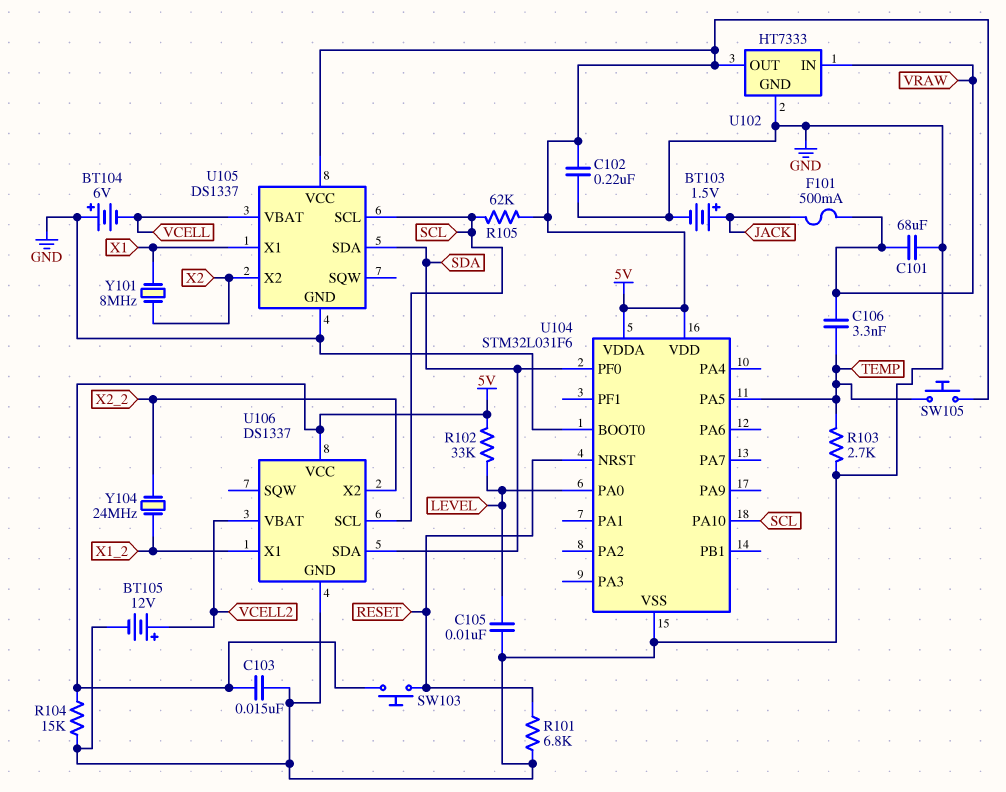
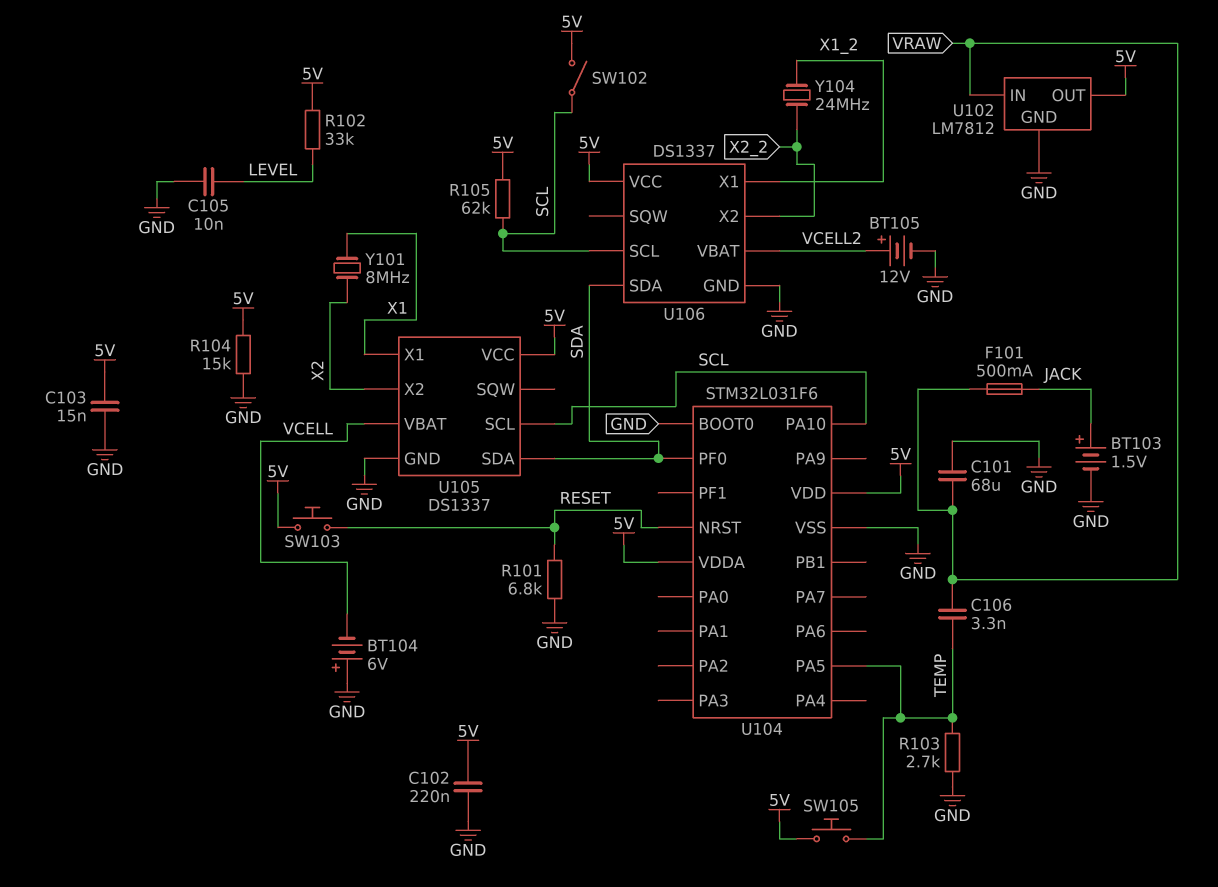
SW102: none -> switch (5V, SCL)
U102: HT7333 -> LM7812
U104 pin PA0: LEVEL -> none

